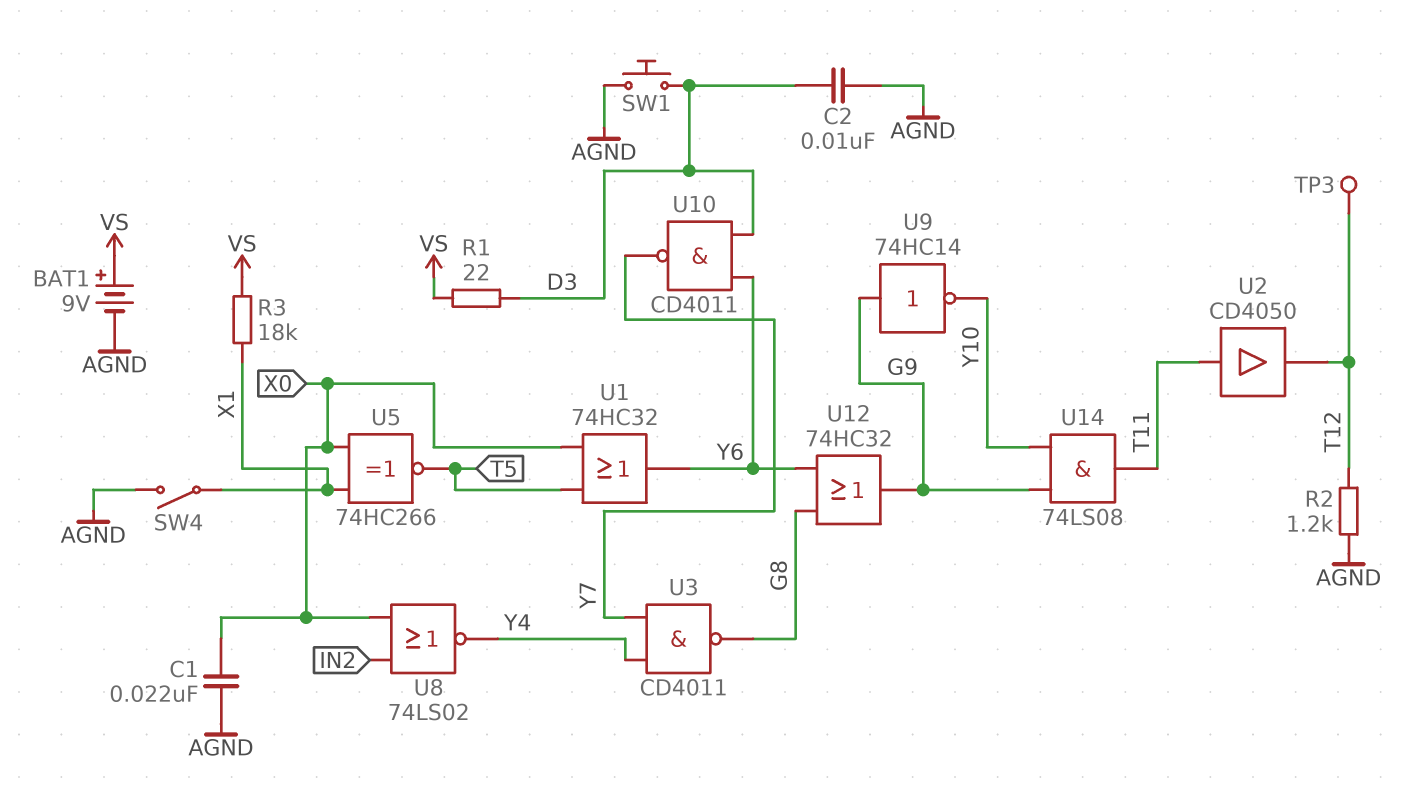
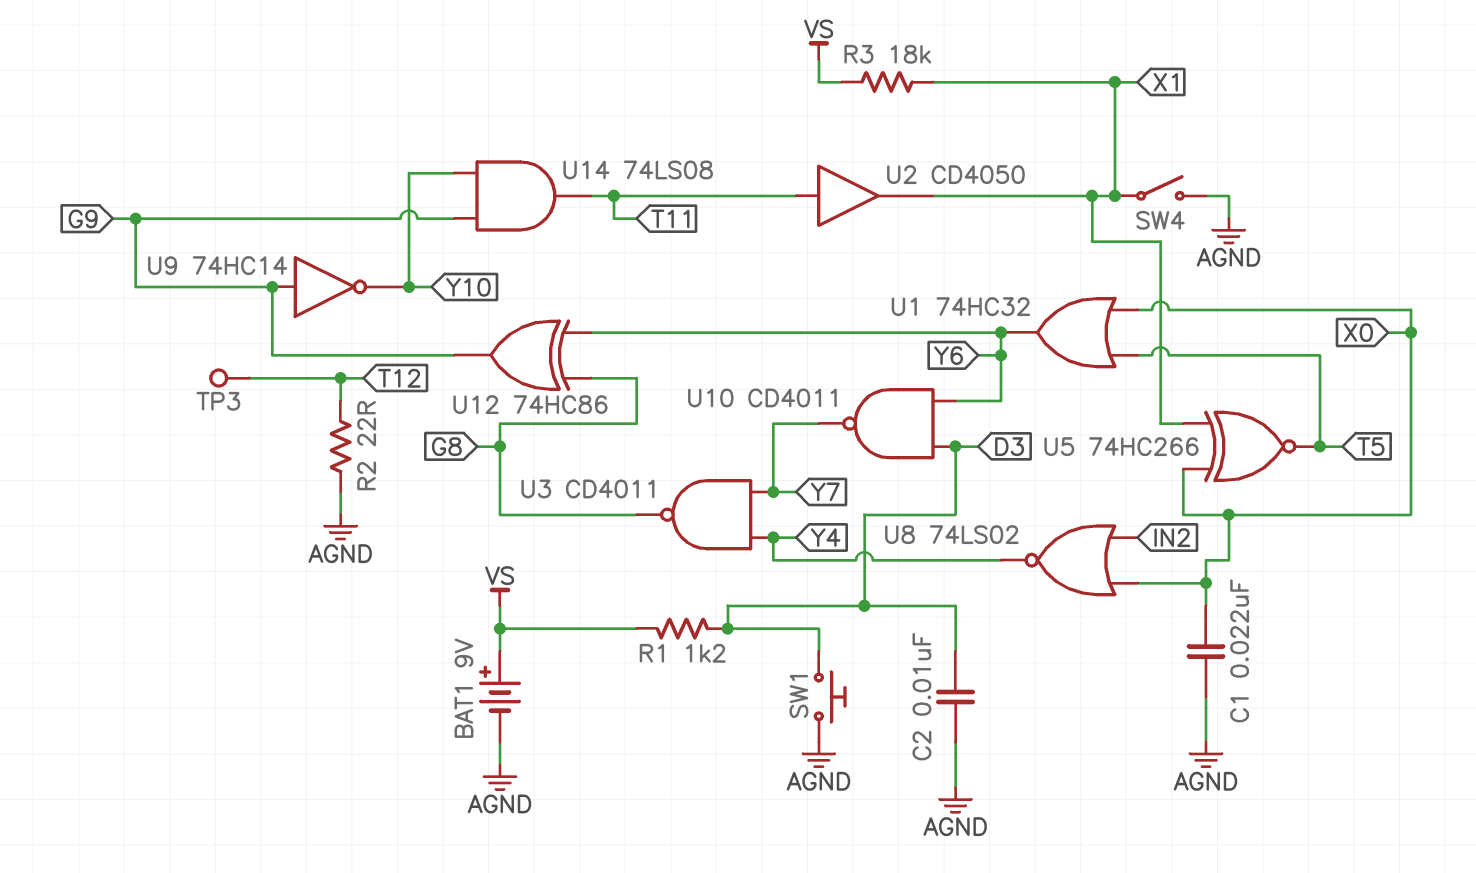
R1: 22 (D3, VS) -> 1.2k (D3, VS)
R2: 1.2k (AGND, T12) -> 22 (AGND, T12)
U2: buffer CD4050 (in T11, out T12) -> buffer CD4050 (in T11, out X1)
U12: OR 74HC32 (in G8, in Y6, out G9) -> XOR 74HC86 (in G8, in Y6, out G9)

